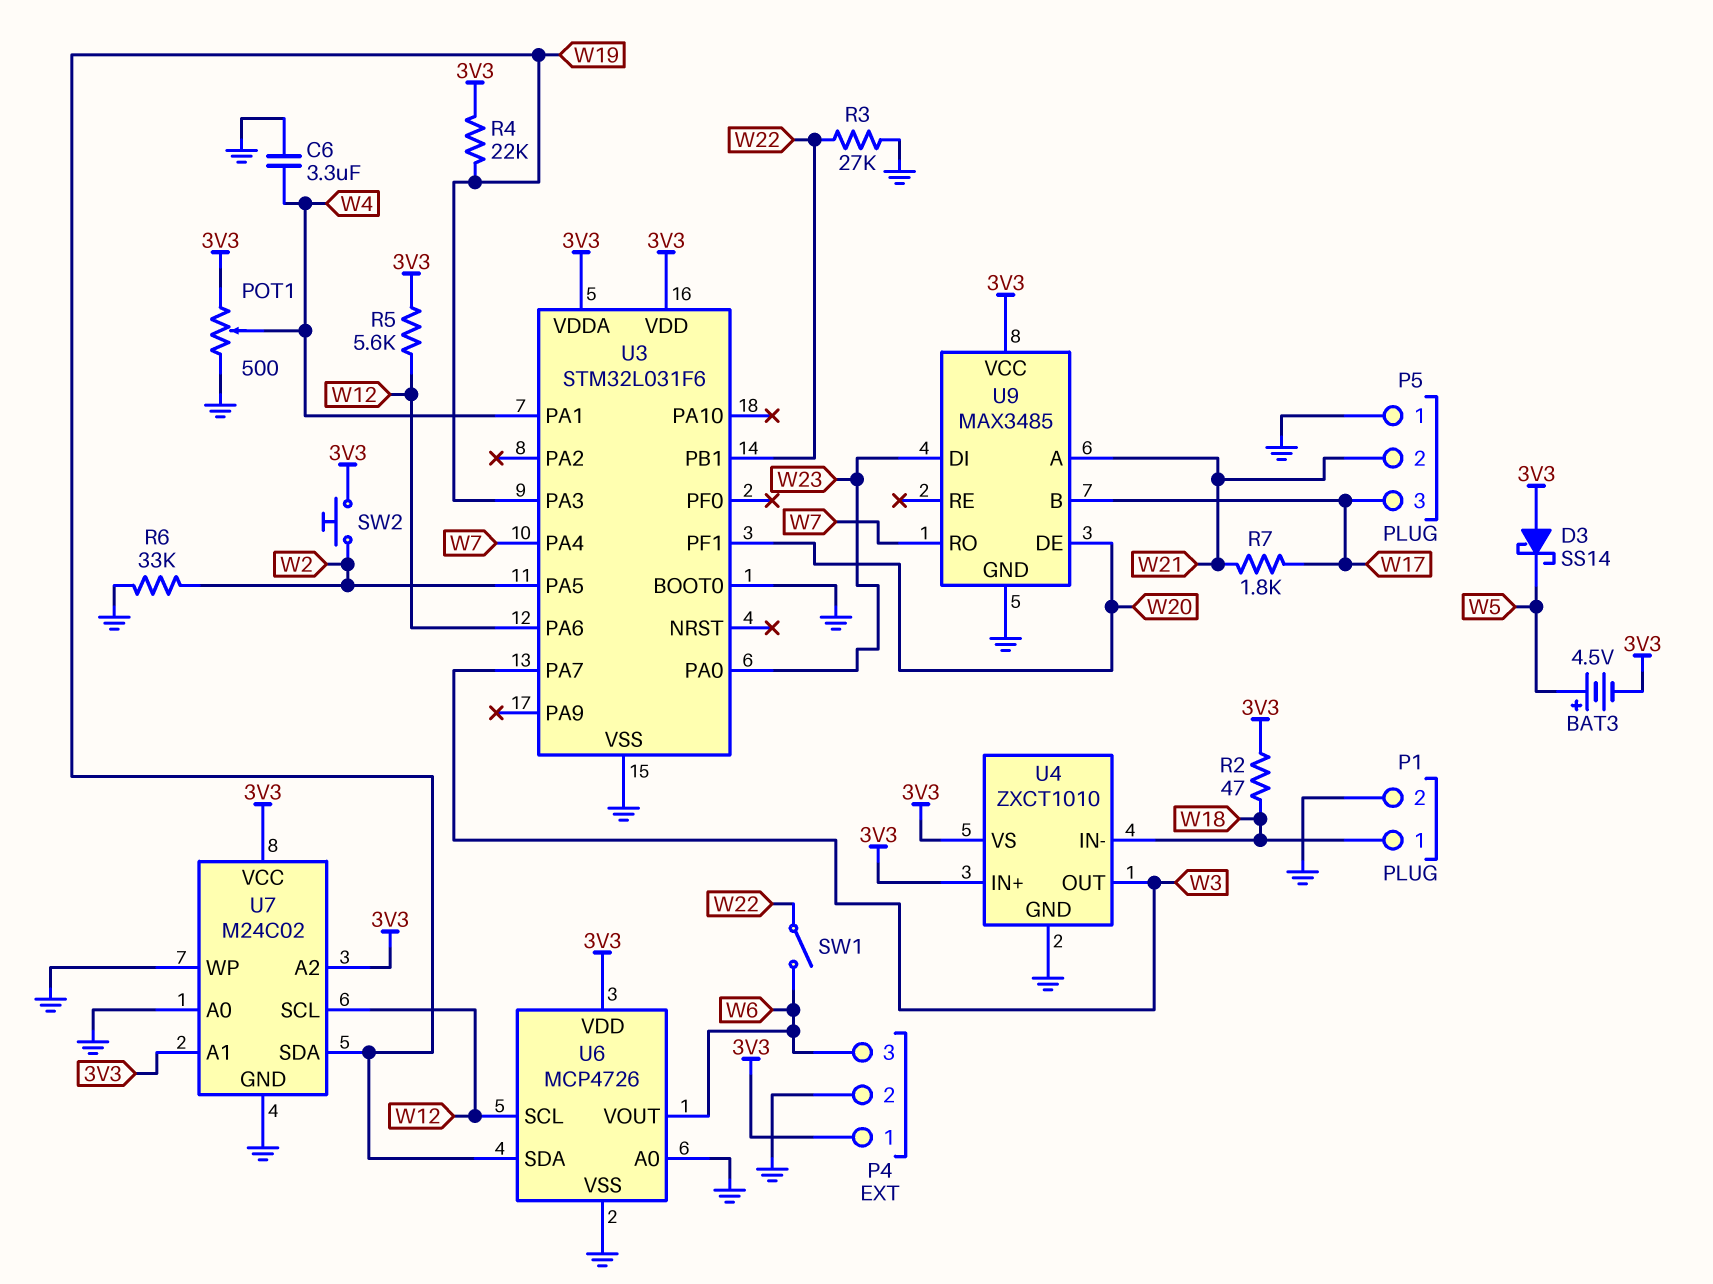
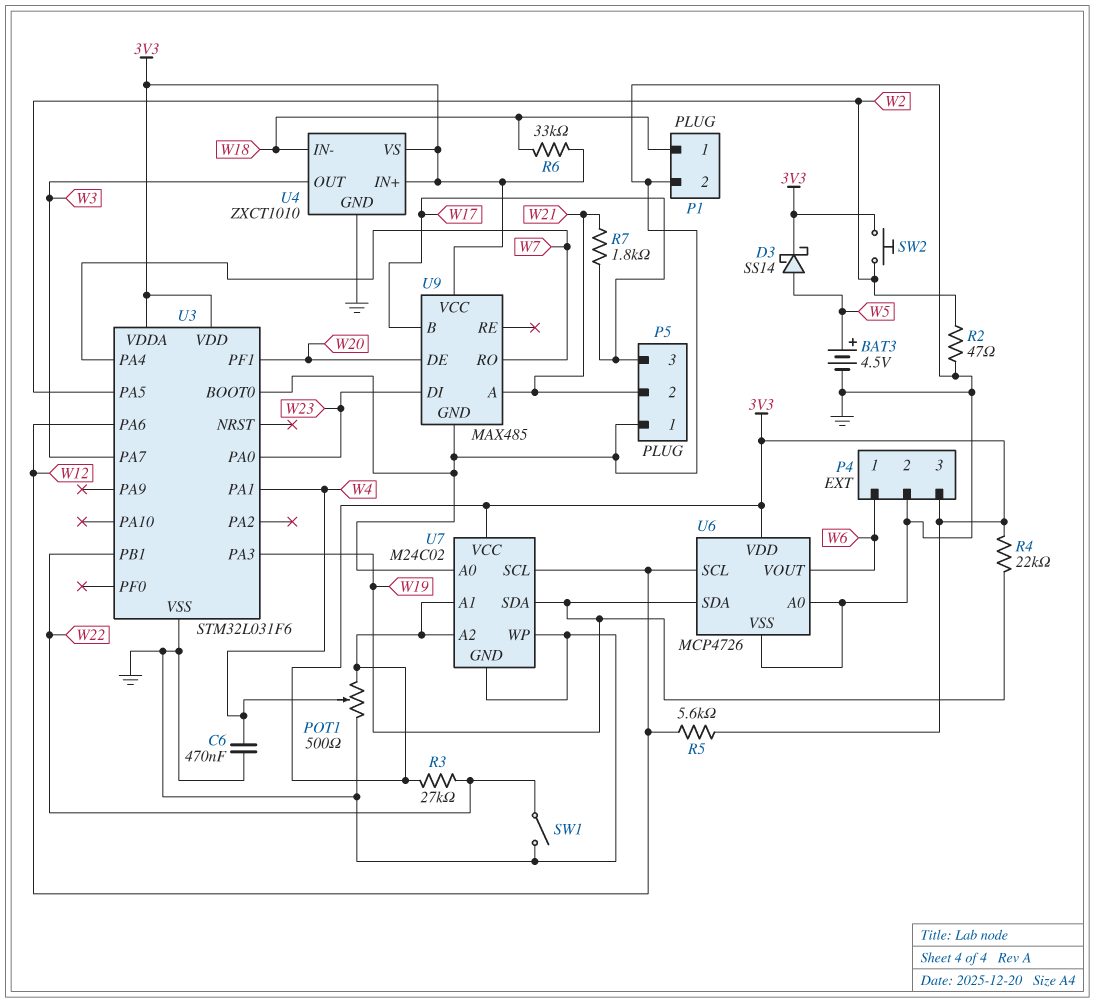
BAT3: 4.5V (plus W5, minus 3V3) -> 4.5V (plus W5, minus GND)
C6: 3.3uF (GND, W4) -> 470nF (GND, W4)
D3: schottky SS14 (A 3V3, K W5) -> schottky SS14 (A W5, K 3V3)
P4 pin 1: 3V3 -> W6
P4 pin 3: W6 -> 3V3
R2: 47 (3V3, W18) -> 47 (GND, W2)
R3: 27k (GND, W22) -> 27k (3V3, W22)
R6: 33k (GND, W2) -> 33k (3V3, W18)
SW1: switch (W6, W22) -> switch (GND, W22)
U9: MAX3485 -> MAX485

